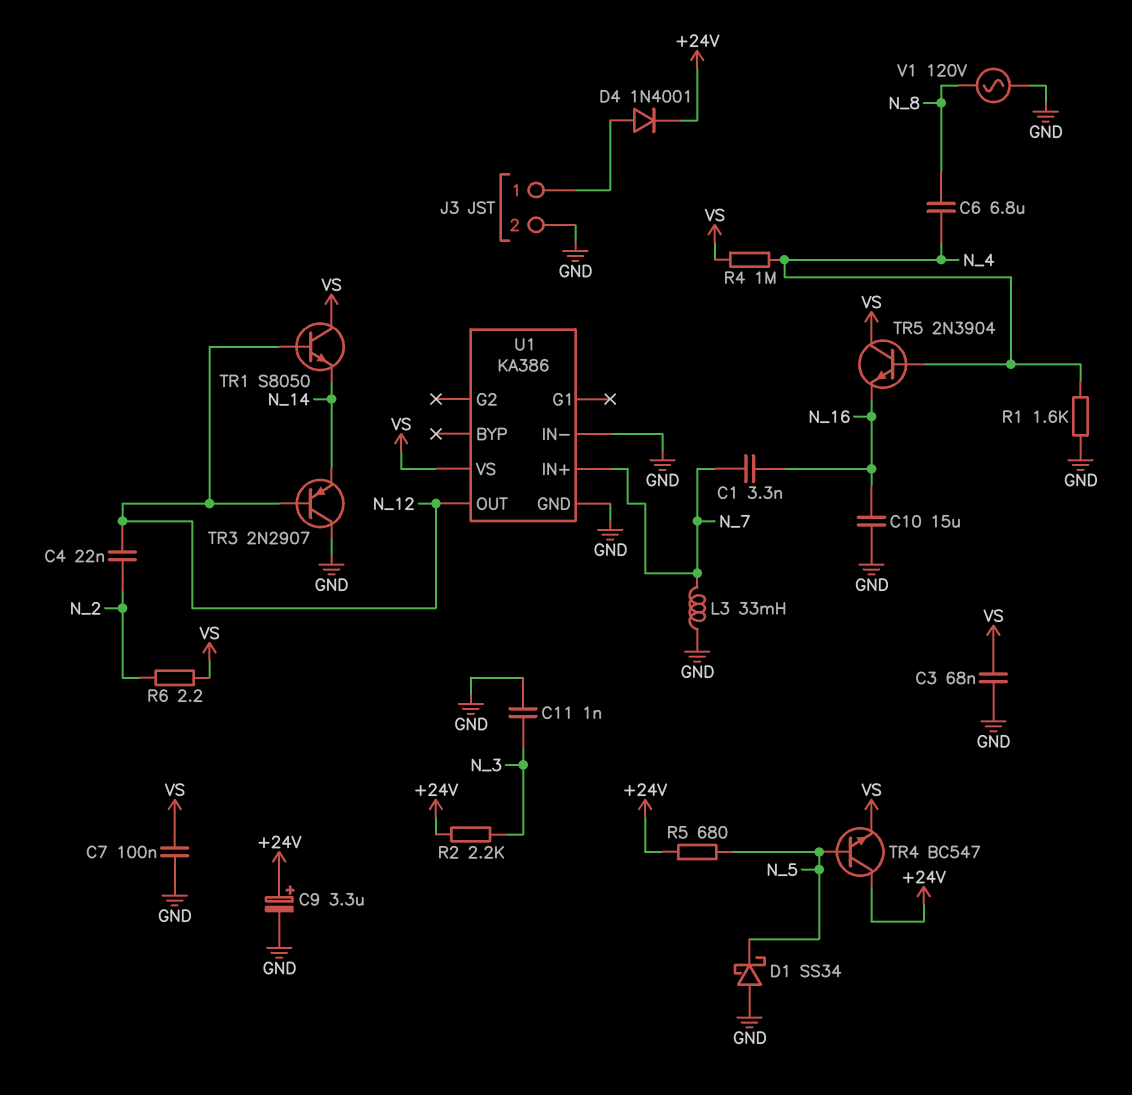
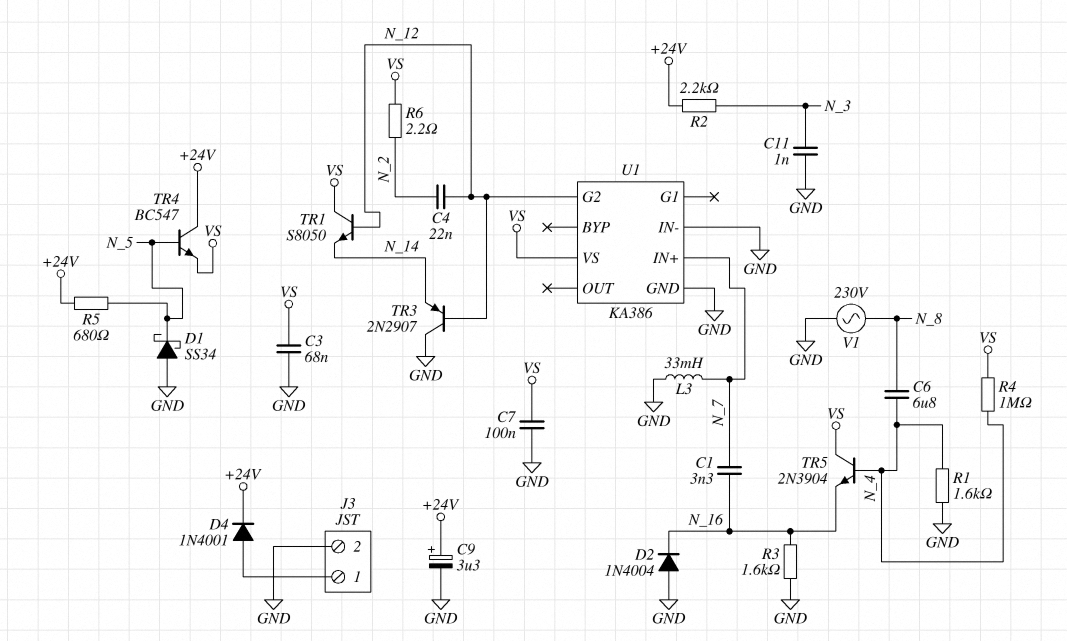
C10: 15uF (GND, N_16) -> none
D2: none -> diode 1N4004 (A GND, K N_16)
R3: none -> 1.6k (GND, N_16)
U1 pin G2: none -> N_12
U1 pin OUT: N_12 -> none
V1: AC 120V (GND, N_8) -> AC 230V (GND, N_8)

